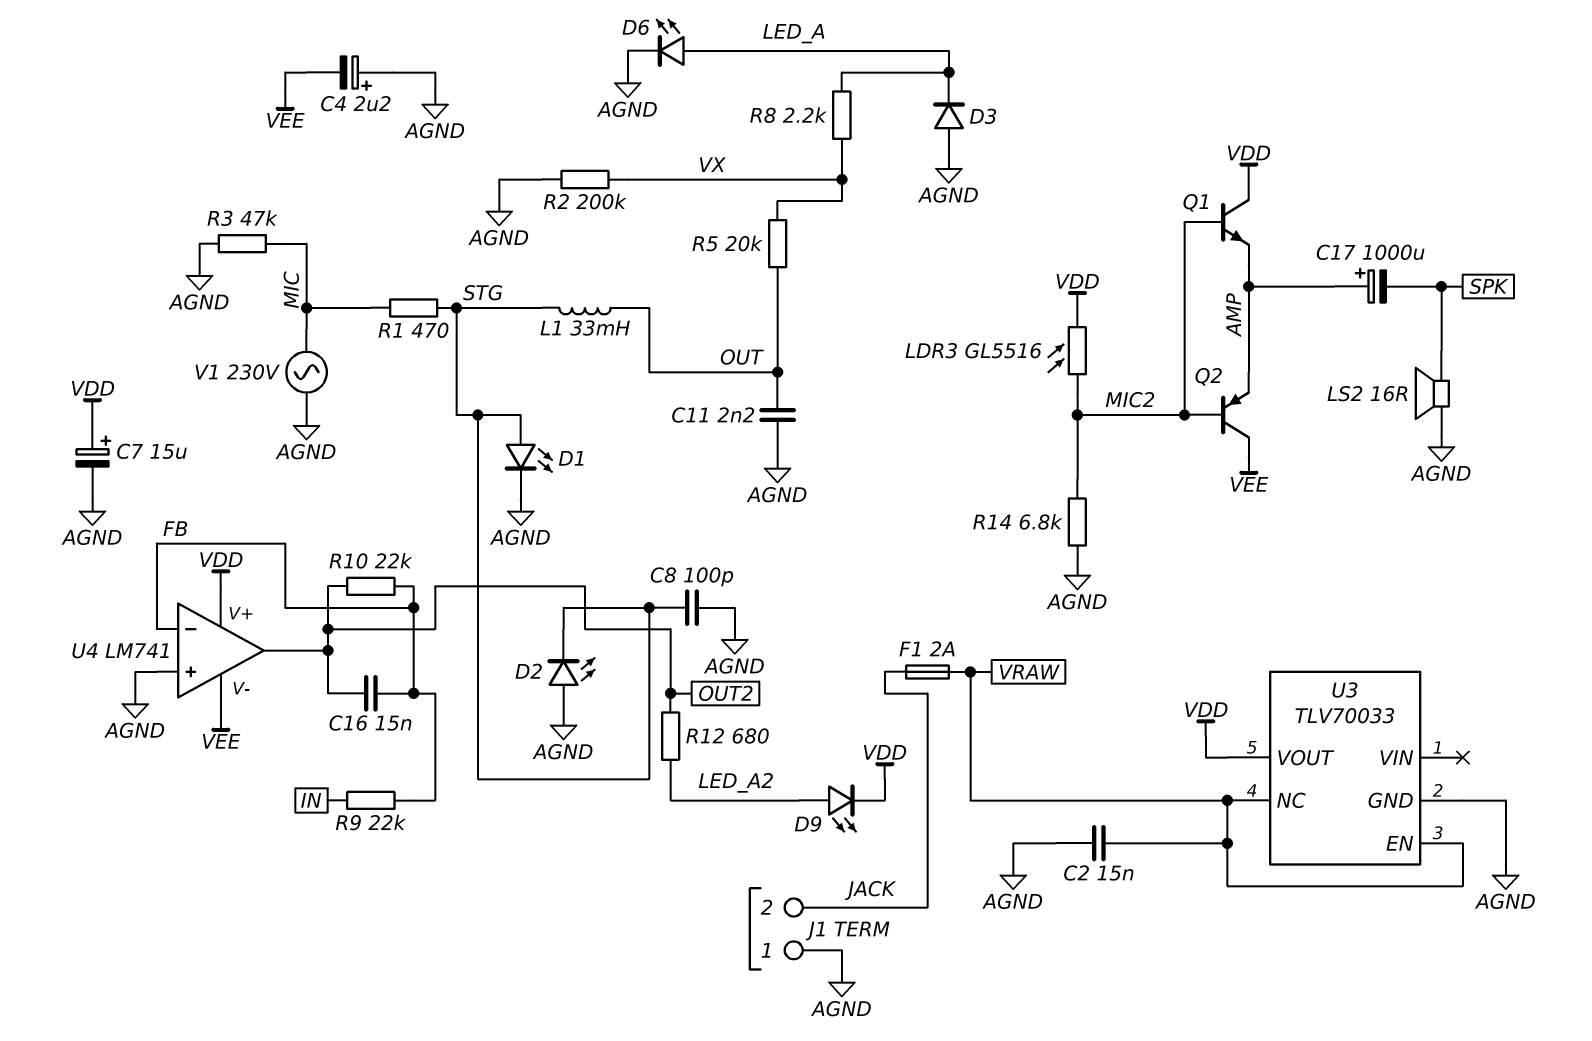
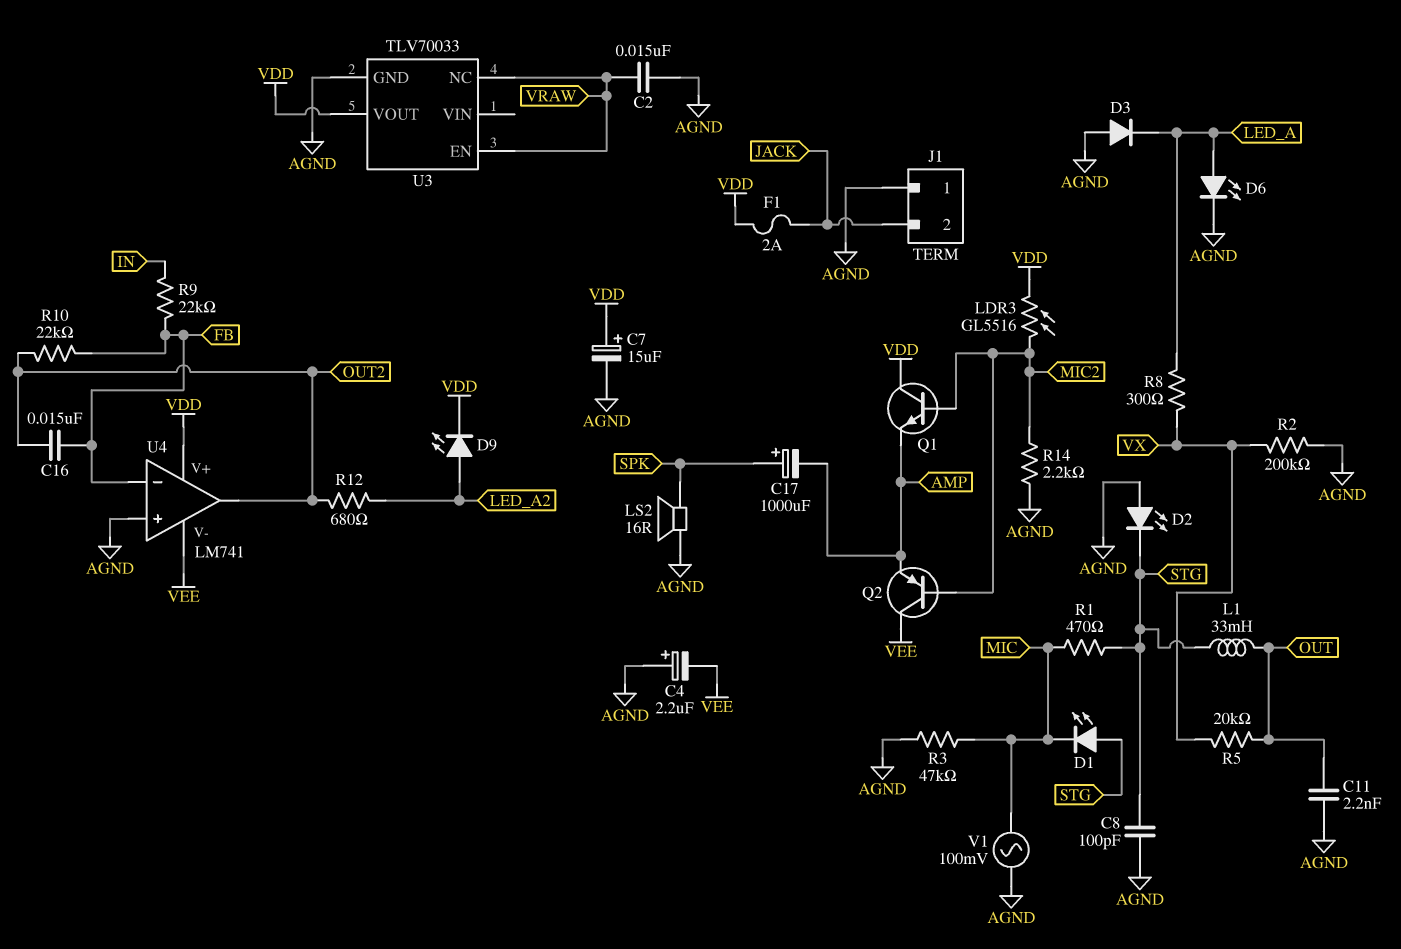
C17: 1000uF (plus AMP, minus SPK) -> 1000uF (plus SPK, minus AMP)
D1: LED (A STG, K AGND) -> LED (A STG, K MIC)
F1: 2A (JACK, VRAW) -> 2A (JACK, VDD)
R8: 2.2k (LED_A, VX) -> 300 (LED_A, VX)
R14: 6.8k (AGND, MIC2) -> 2.2k (AGND, MIC2)
V1: AC 230V (AGND, MIC) -> AC 100mV (AGND, MIC)

